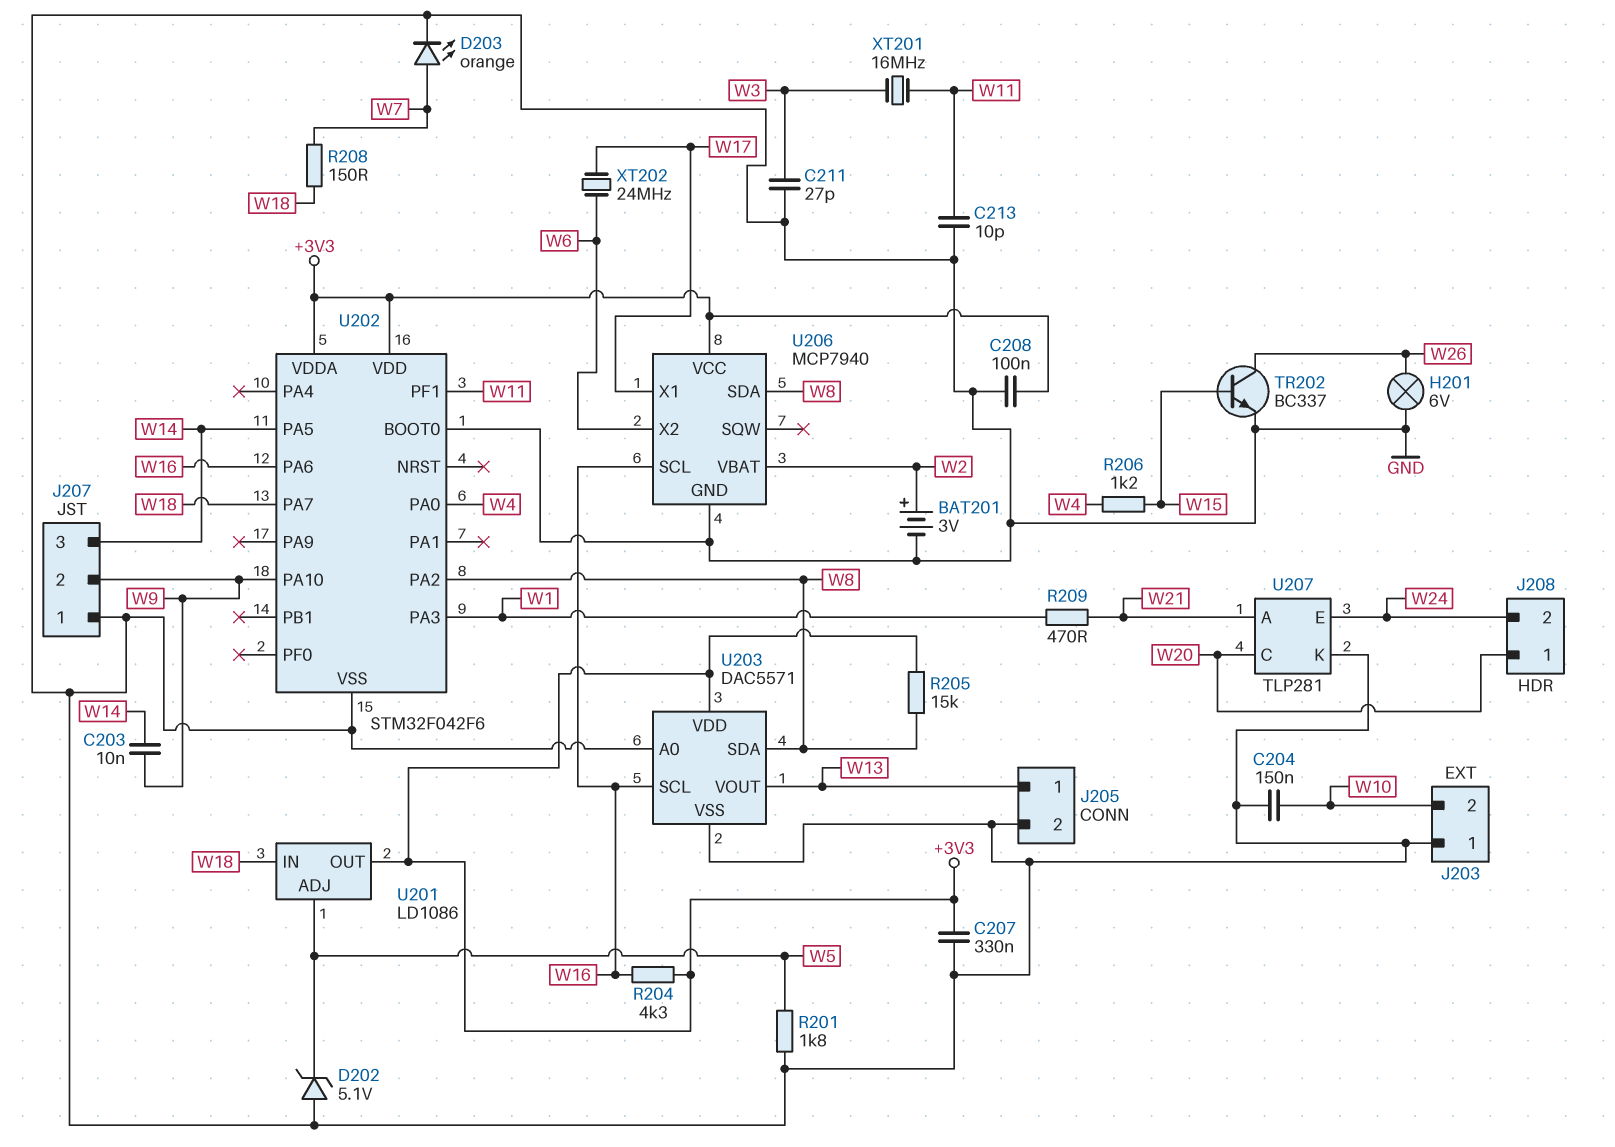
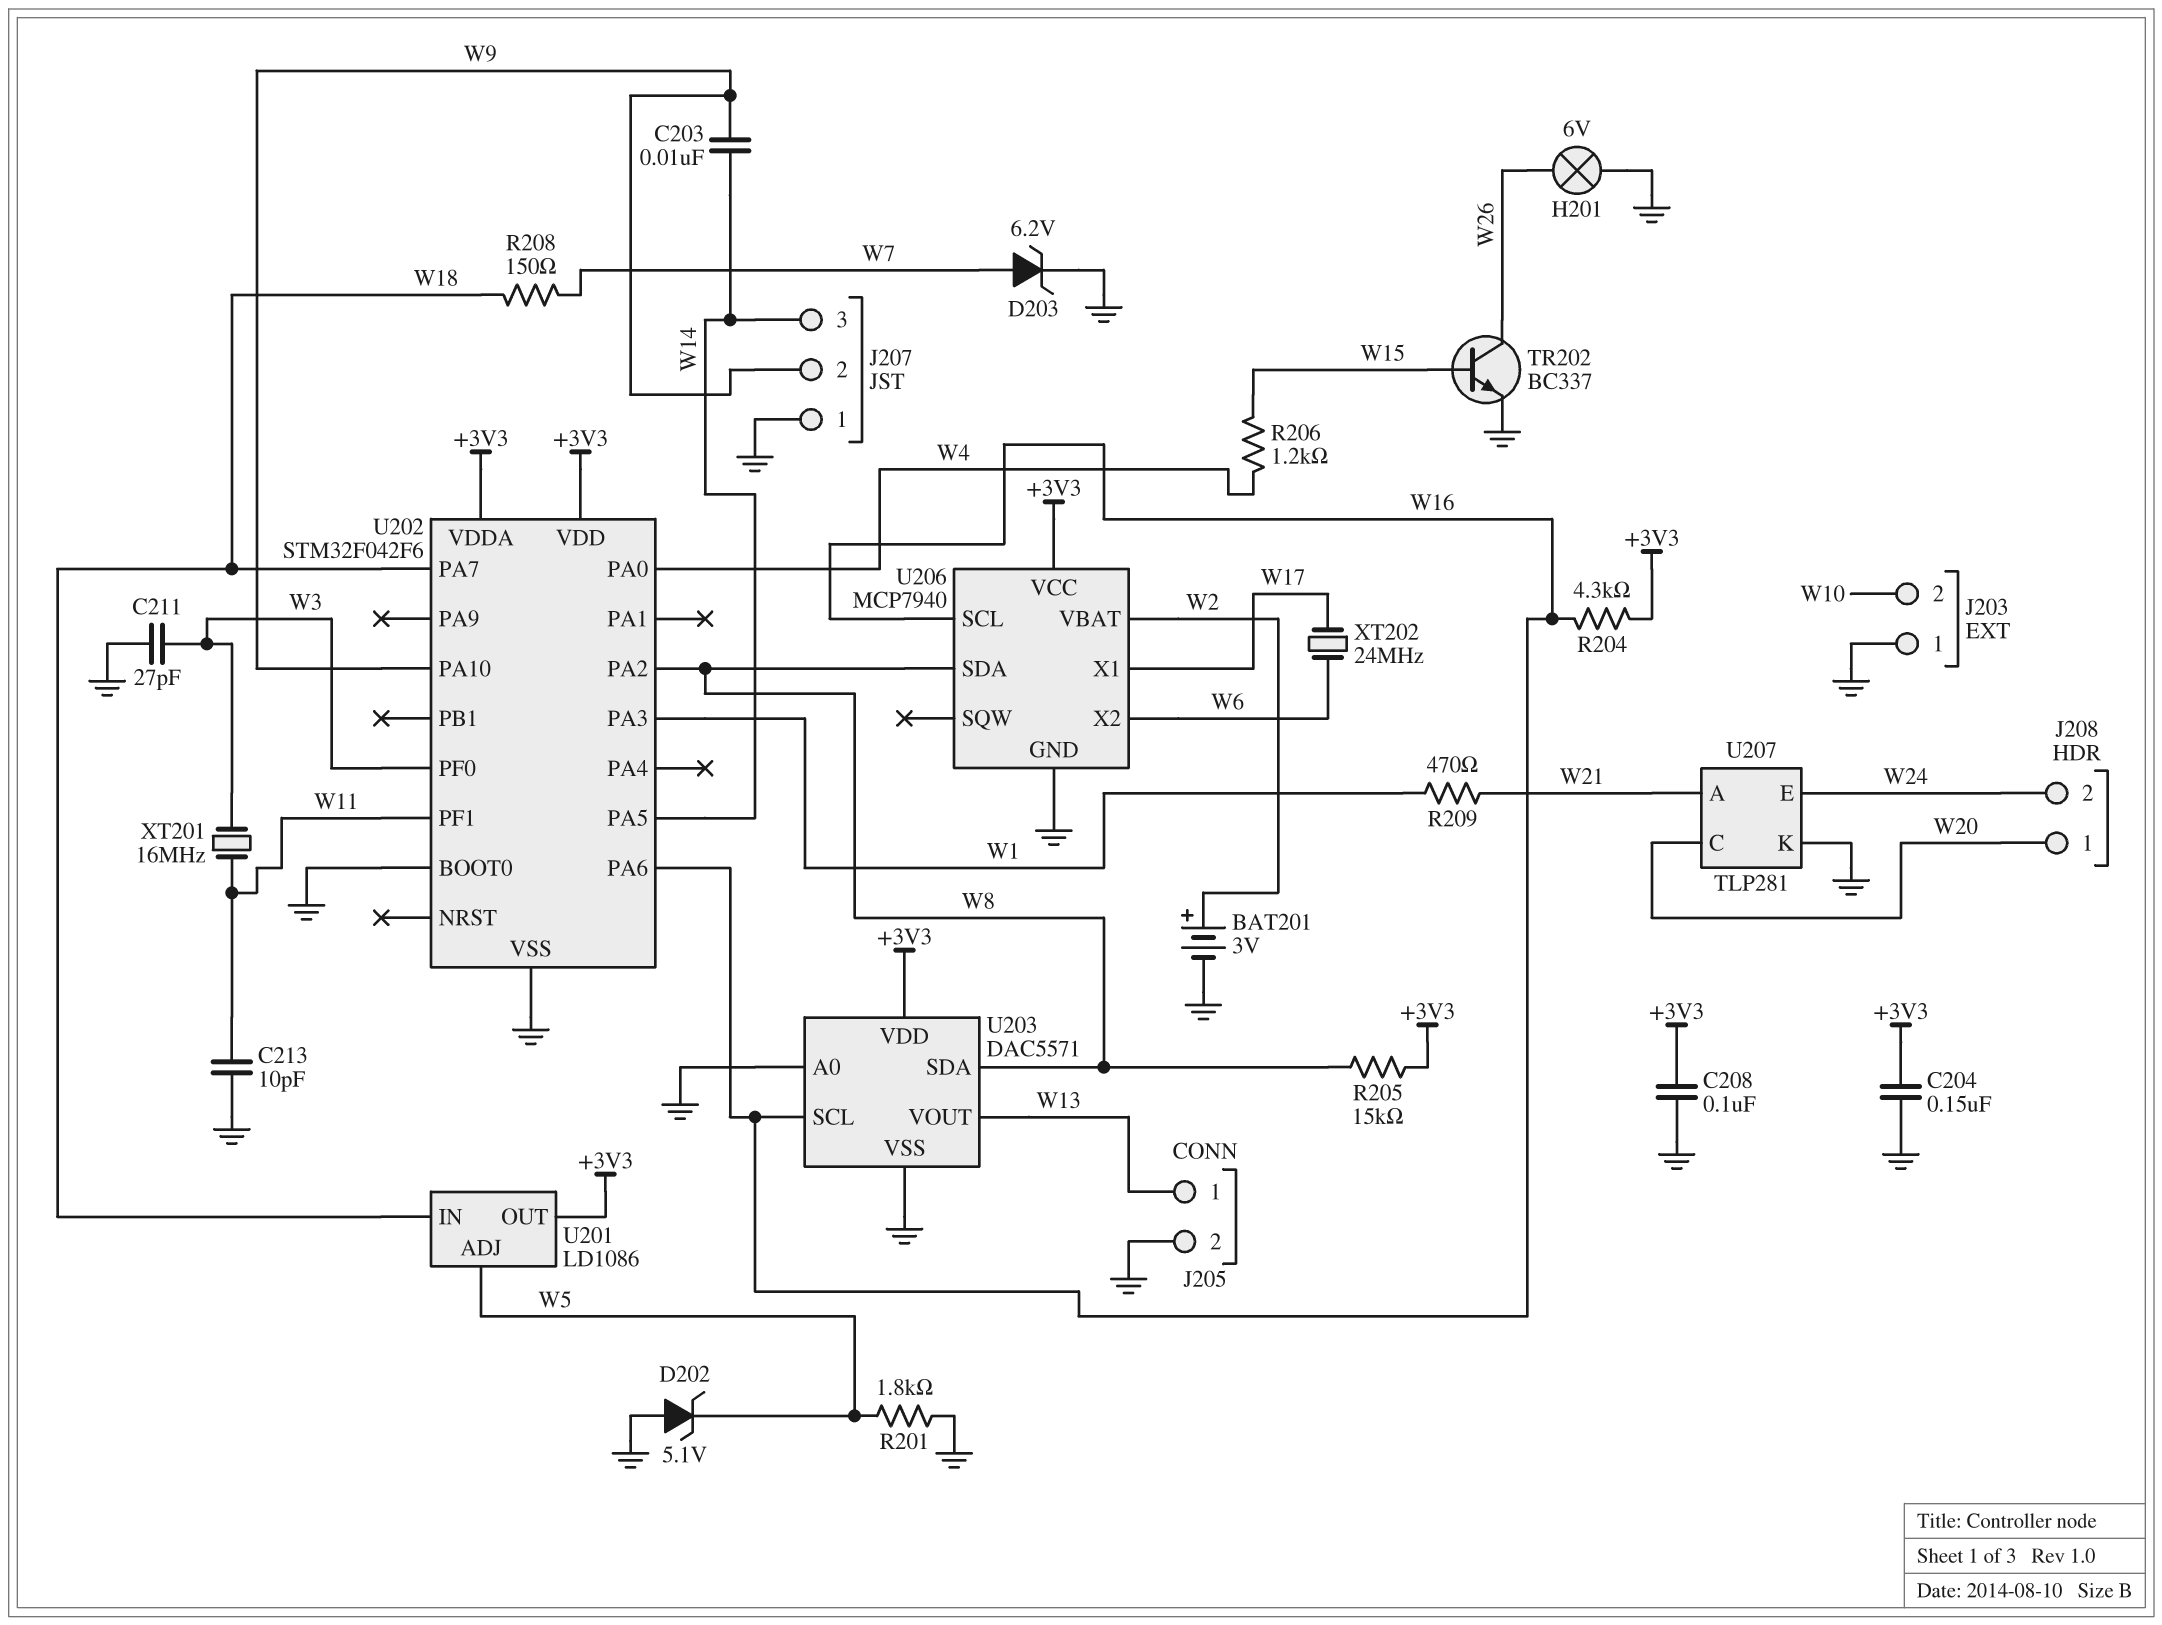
C204: 150nF (GND, W10) -> 150nF (+3V3, GND)
C207: 330nF (+3V3, GND) -> none
D203: LED orange (A W7, K GND) -> zener 6.2V (A W7, K GND)
U202 pin PF0: none -> W3

